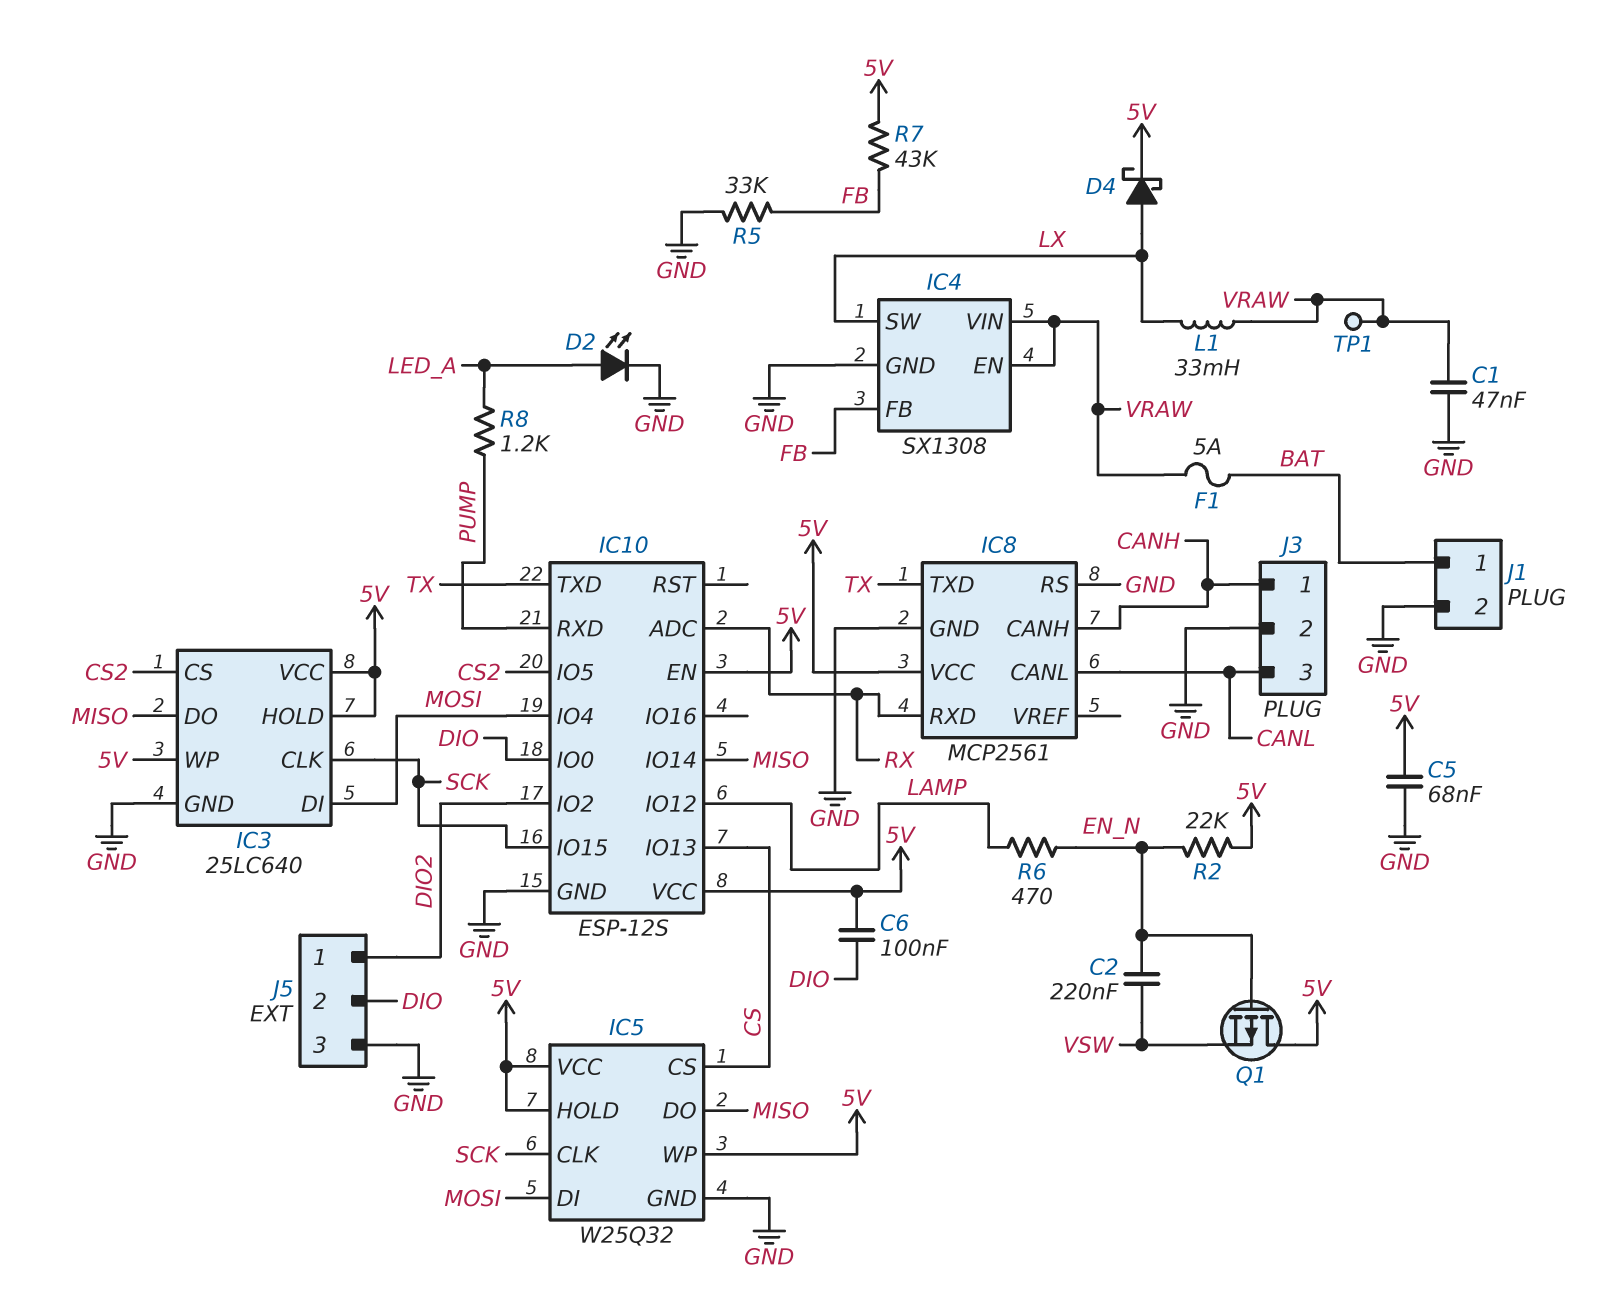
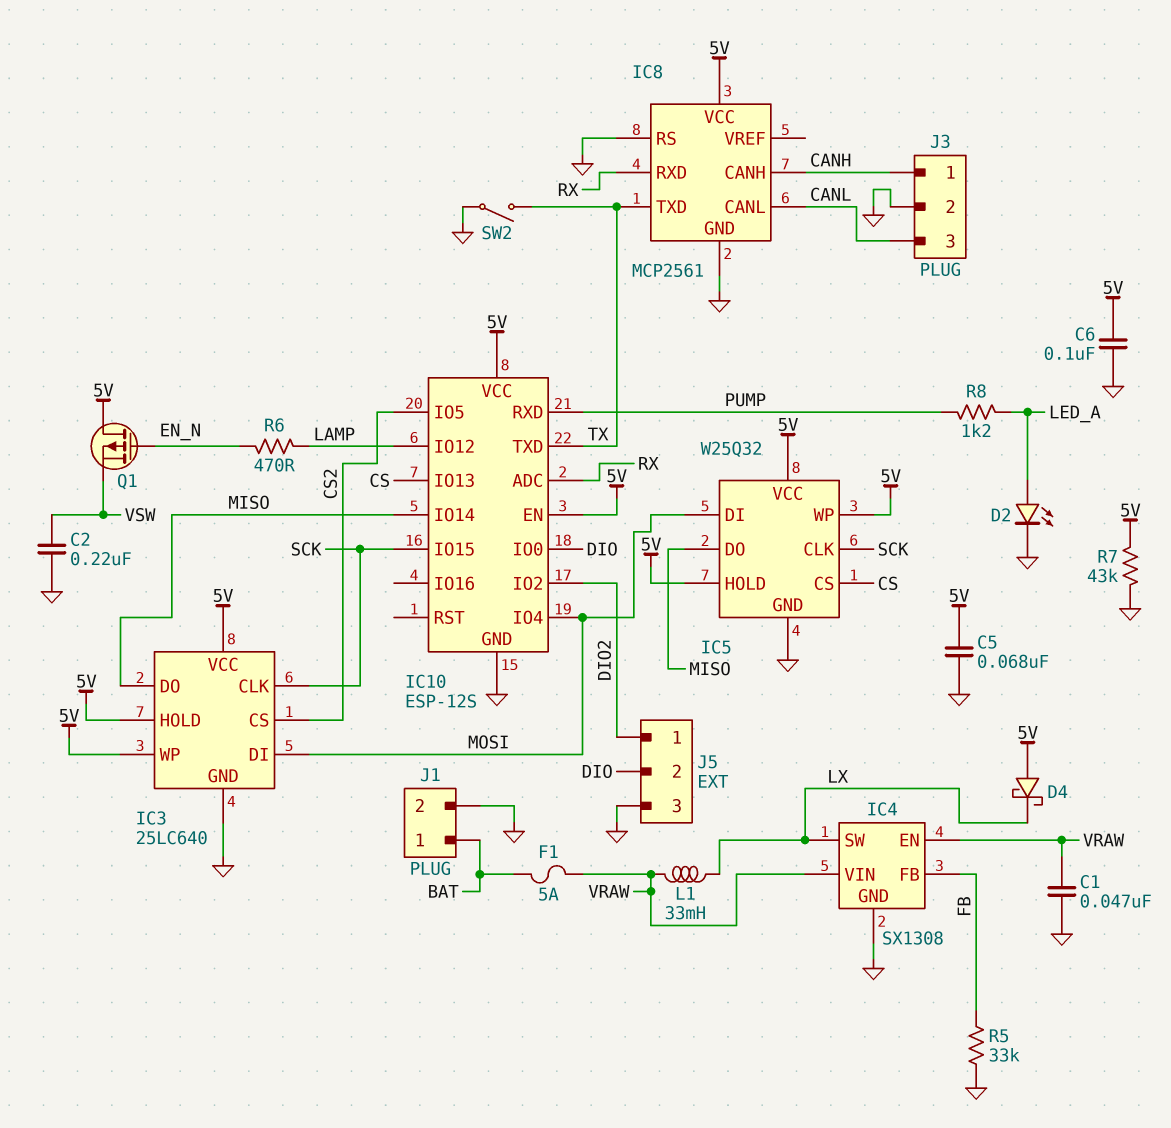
C2: 220nF (EN_N, VSW) -> 220nF (GND, VSW)
C6: 100nF (5V, DIO) -> 100nF (5V, GND)
D4: schottky (A LX, K 5V) -> schottky (A 5V, K LX)
R2: 22k (5V, EN_N) -> none
R7: 43k (5V, FB) -> 43k (5V, GND)
SW2: none -> switch (GND, TX)
TP1: test point (VRAW) -> none

